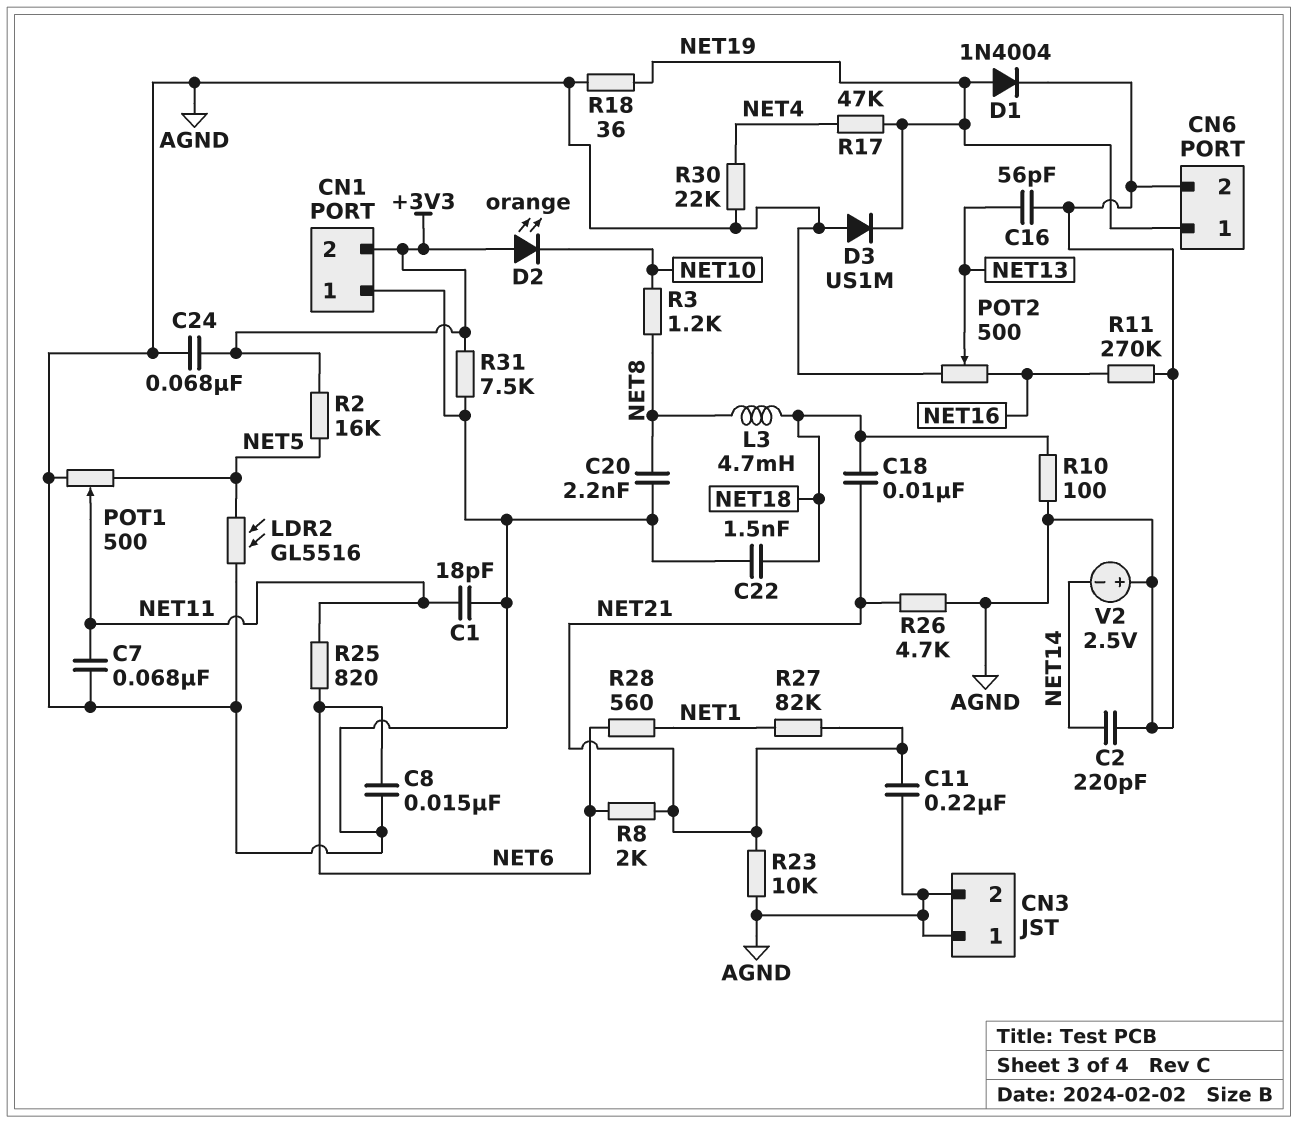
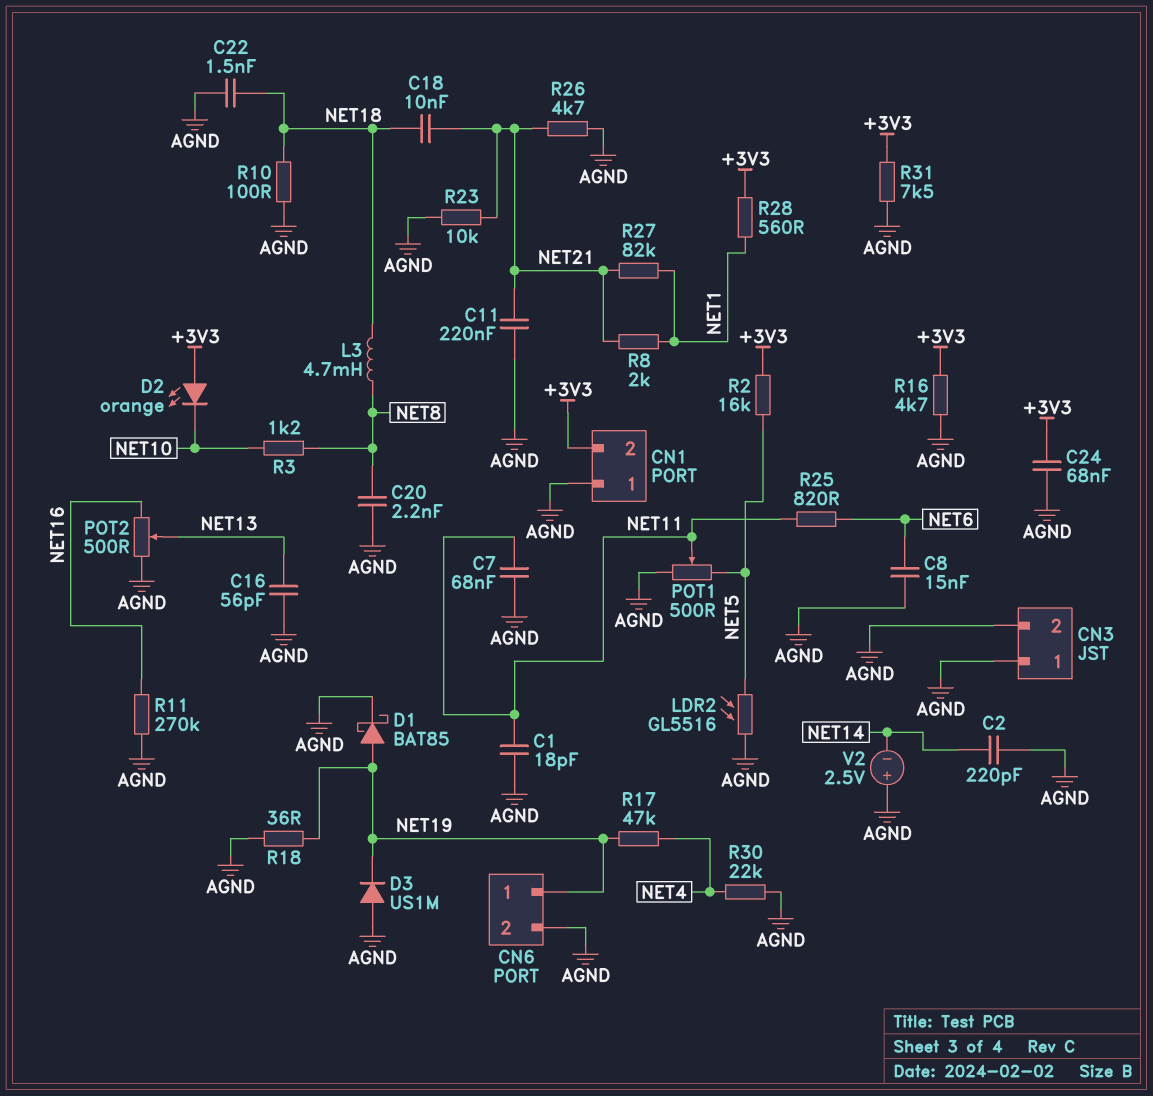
D1: diode 1N4004 (A NET19, K AGND) -> schottky BAT85 (A NET19, K AGND)
R8: 2k (NET6, NET21) -> 2k (NET1, NET21)
R16: none -> 4.7k (+3V3, AGND)
R28: 560 (NET1, NET6) -> 560 (+3V3, NET1)

